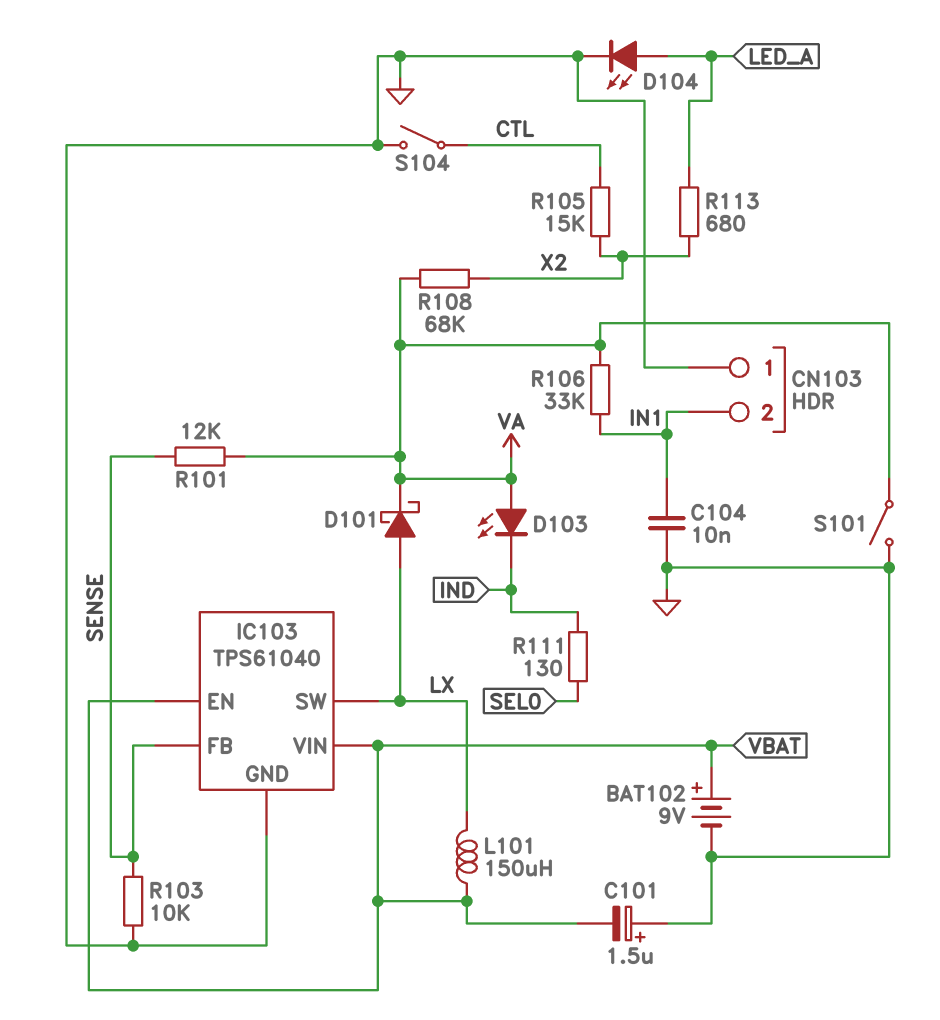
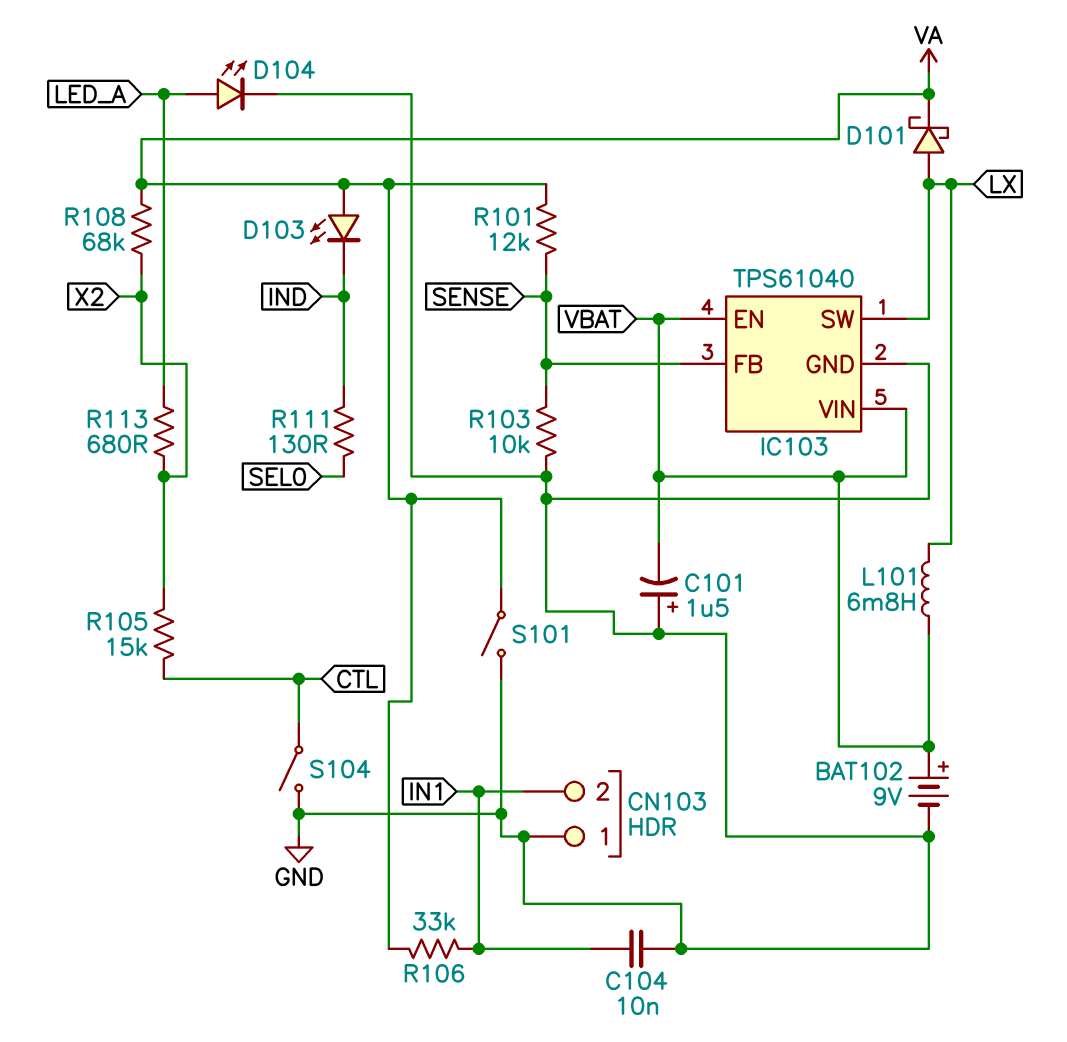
L101: 150uH (LX, VBAT) -> 6.8mH (LX, VBAT)

